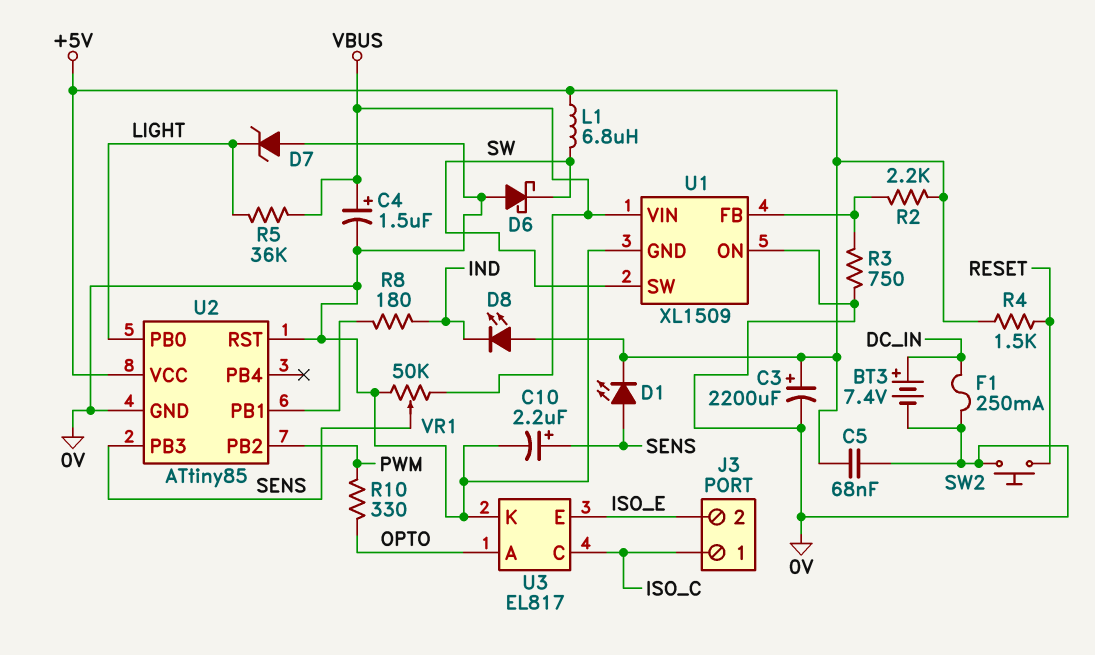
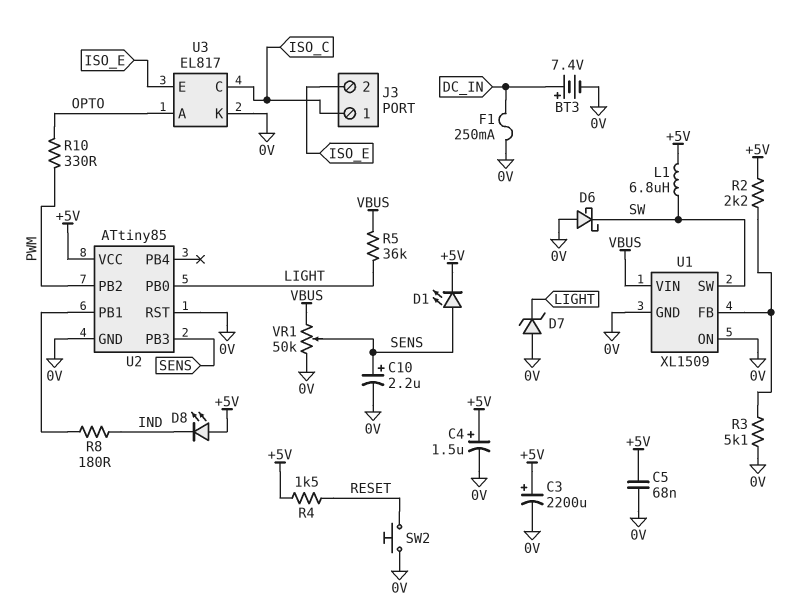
C4: 1.5uF (plus VBUS, minus 0V) -> 1.5uF (plus +5V, minus 0V)
R3: 750 (0V, U1/FB) -> 5.1k (0V, U1/FB)

